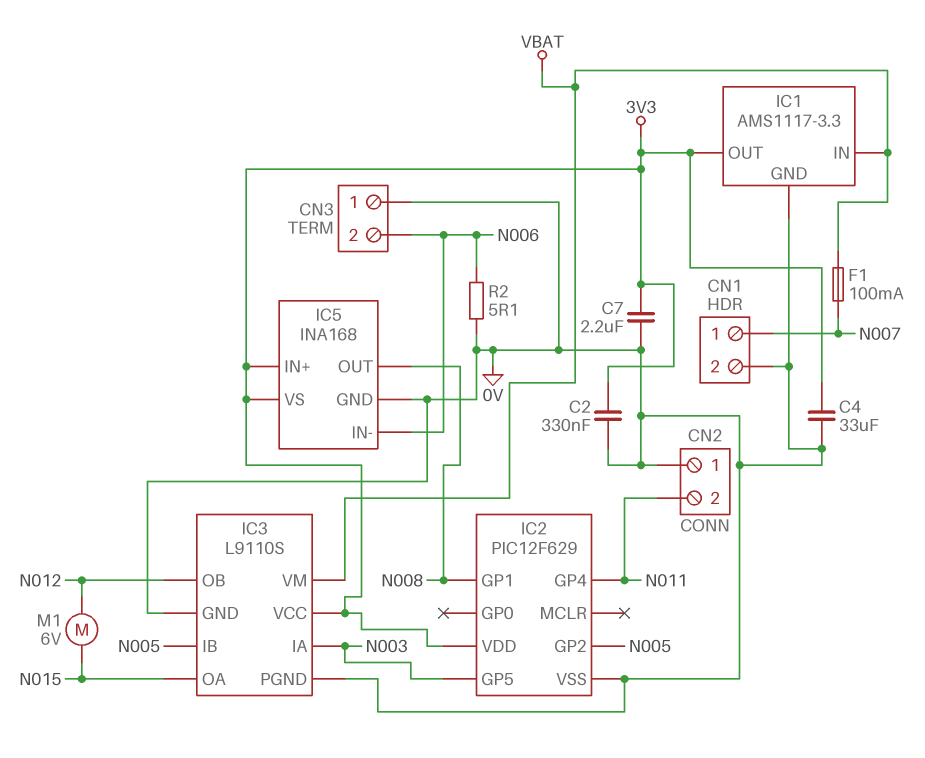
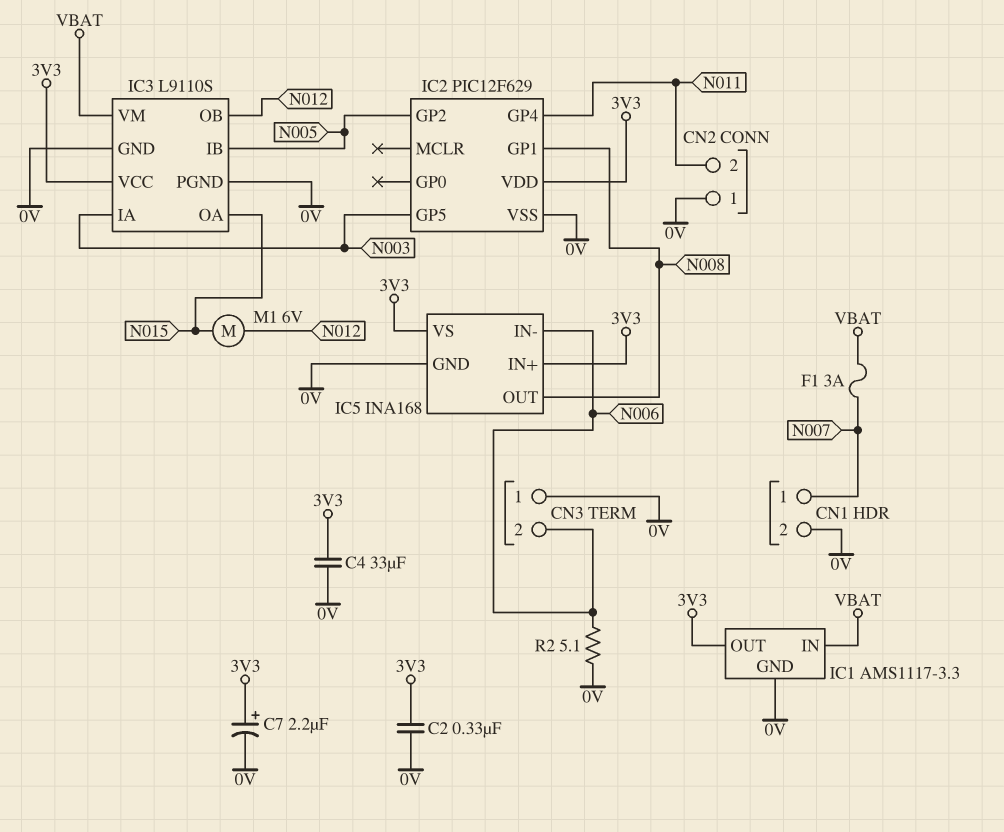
C7: 2.2uF (0V, 3V3) -> 2.2uF (plus 3V3, minus 0V)
F1: 100mA (N007, VBAT) -> 3A (N007, VBAT)

